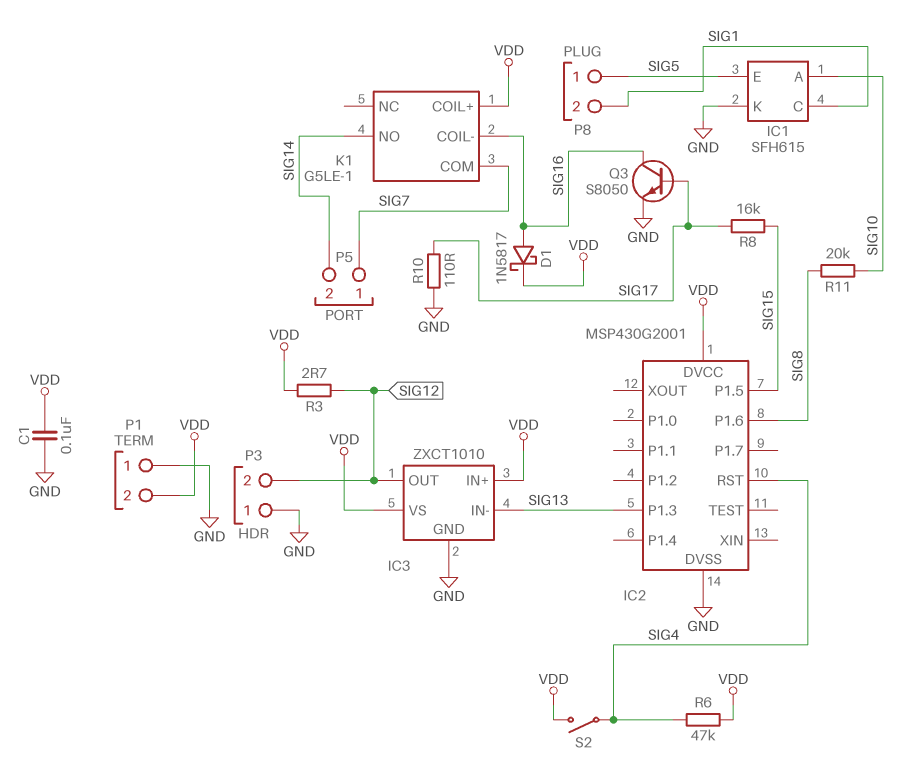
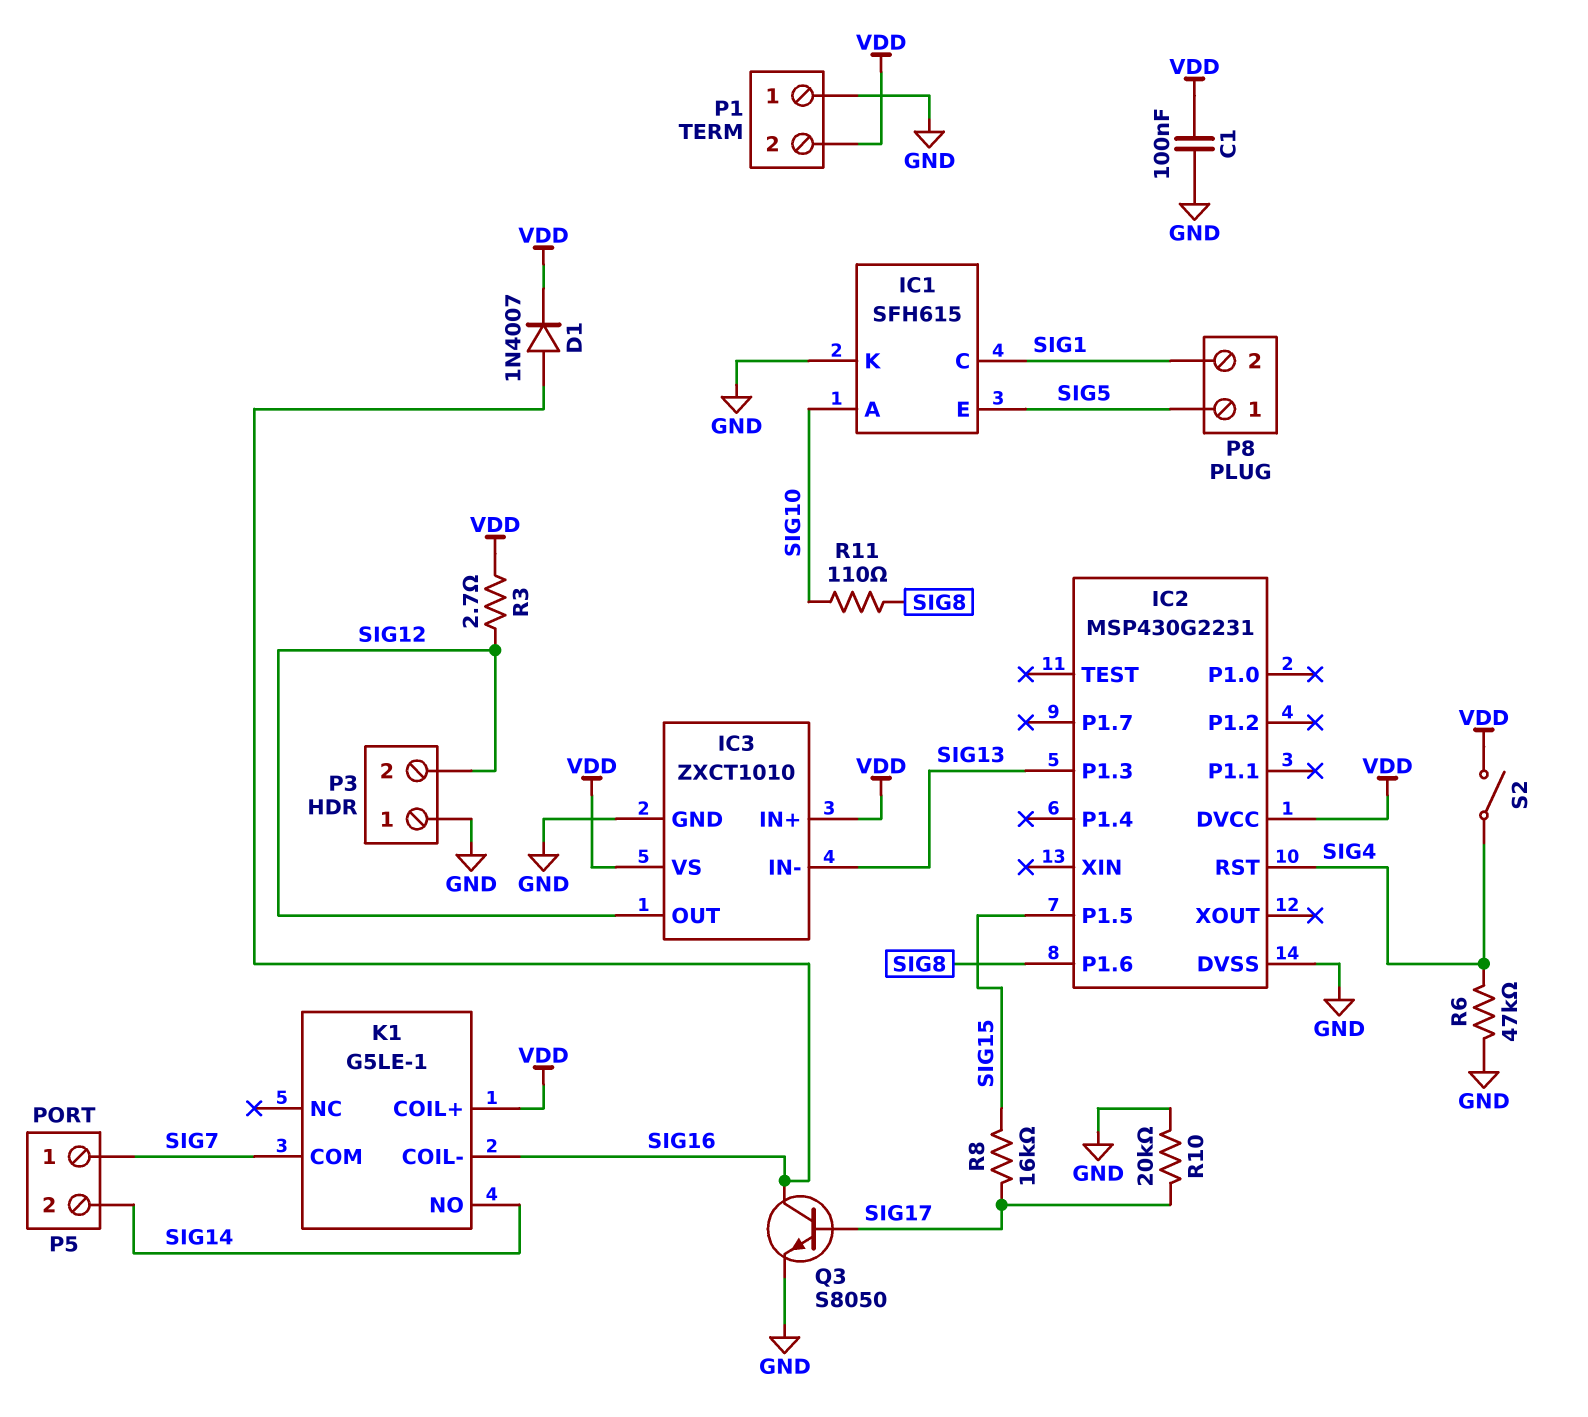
D1: schottky 1N5817 (A SIG16, K VDD) -> diode 1N4007 (A SIG16, K VDD)
IC2: MSP430G2001 -> MSP430G2231
R6: 47k (SIG4, VDD) -> 47k (GND, SIG4)
R10: 110 (GND, SIG17) -> 20k (GND, SIG17)
R11: 20k (SIG8, SIG10) -> 110 (SIG8, SIG10)

